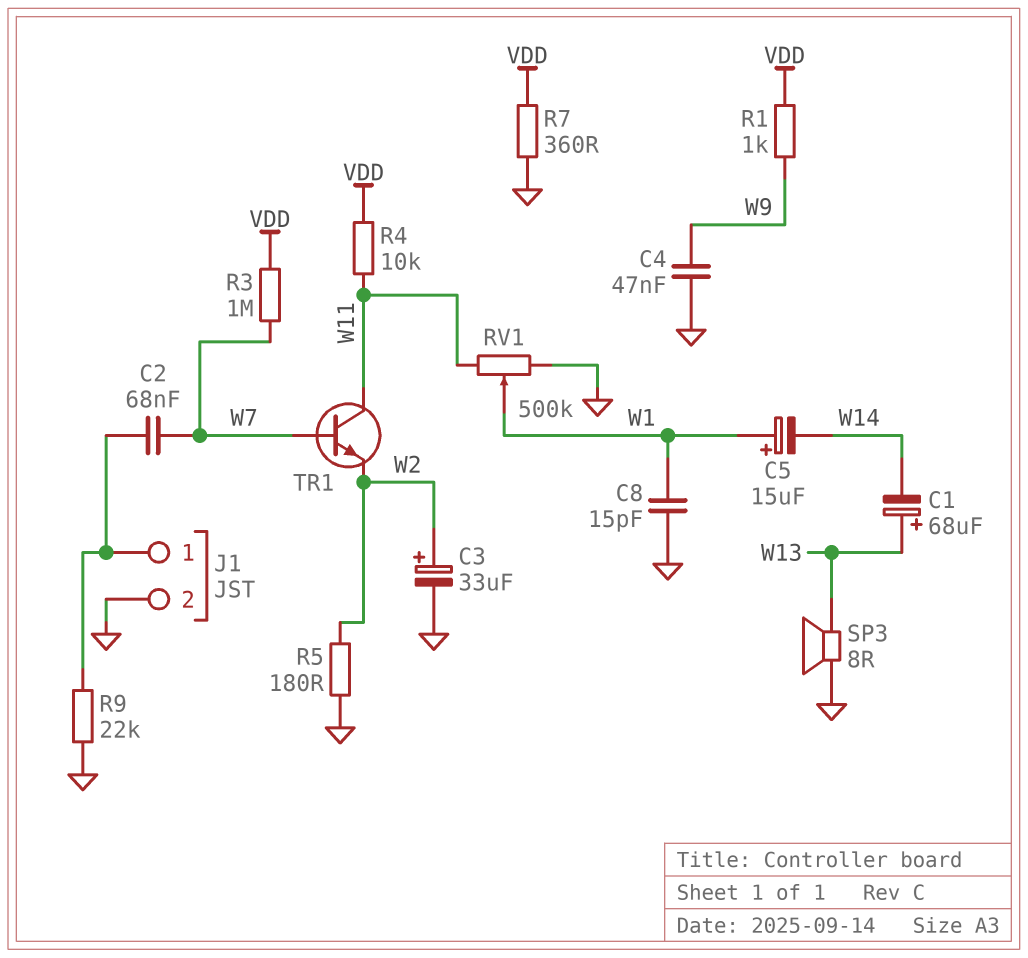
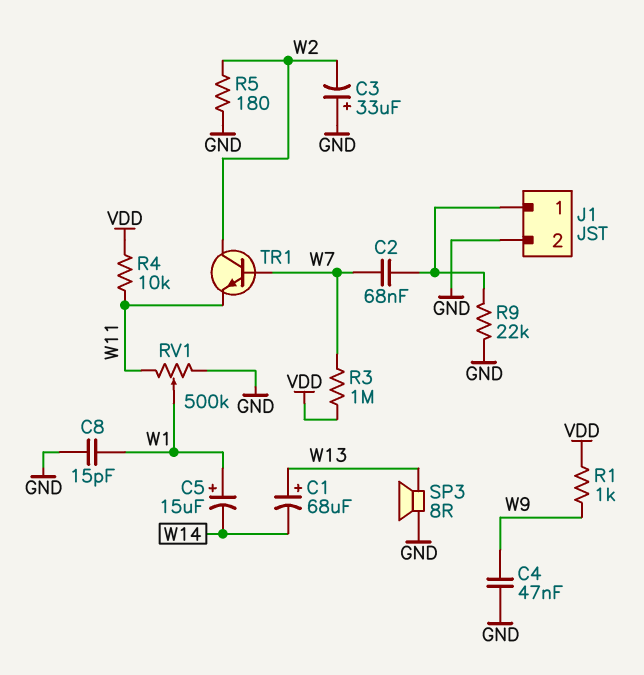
C3: 33uF (plus W2, minus GND) -> 33uF (plus GND, minus W2)
R7: 360 (GND, VDD) -> none
TR1: NPN (B W7, C W11, E W2) -> NPN (B W7, C W2, E W11)

